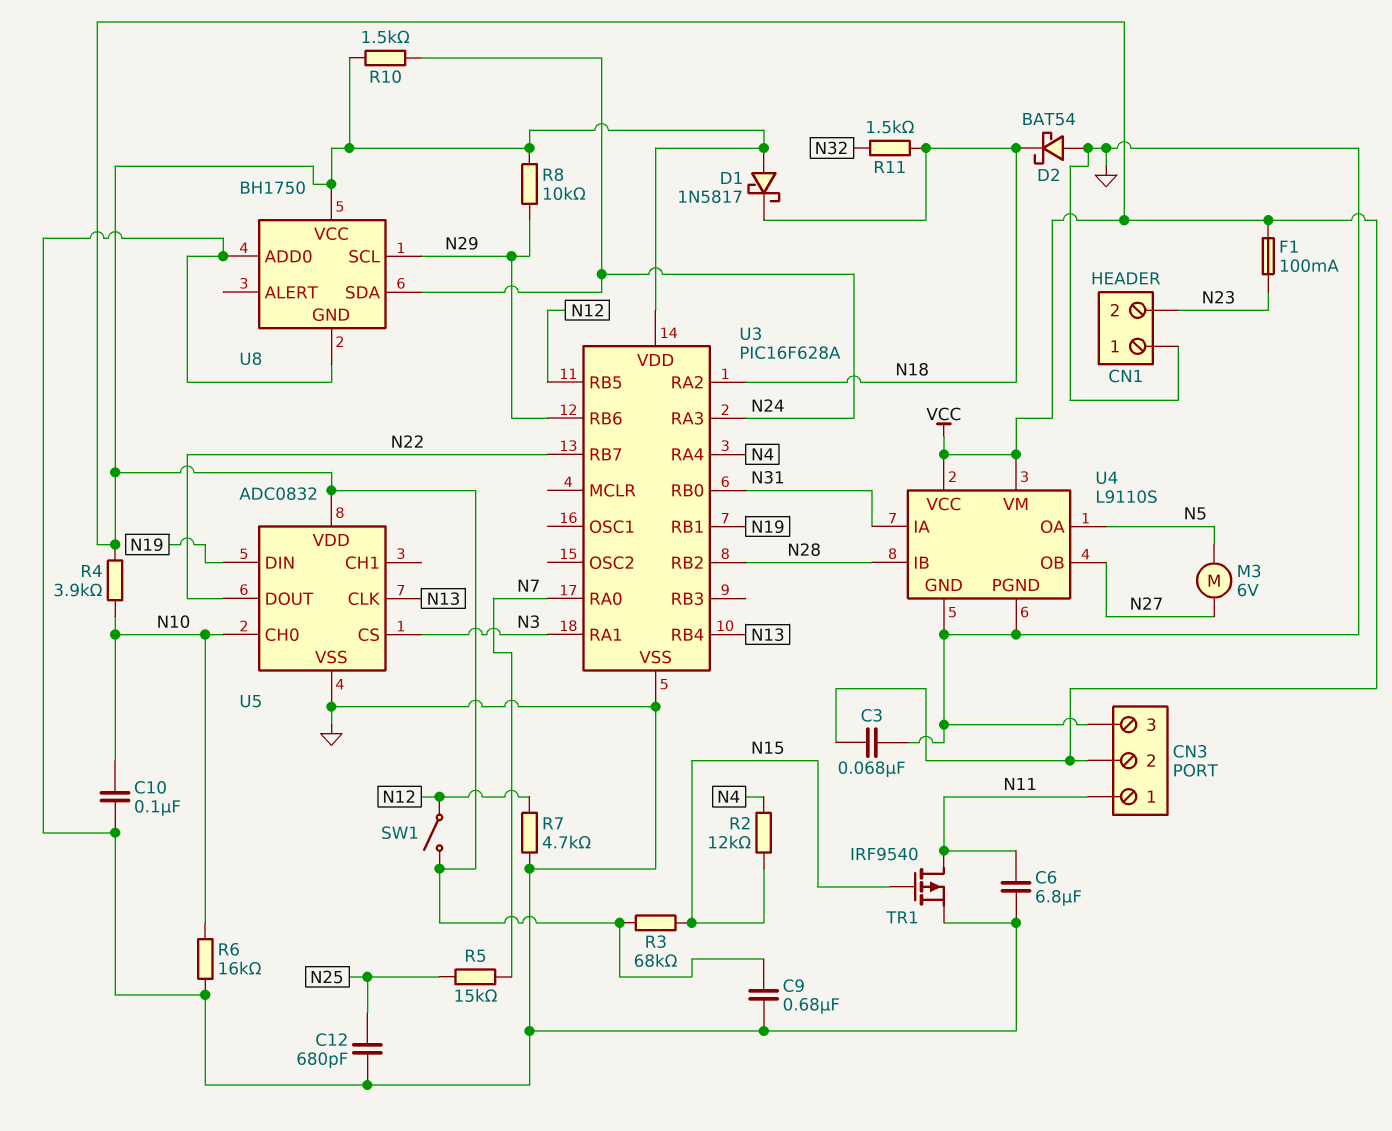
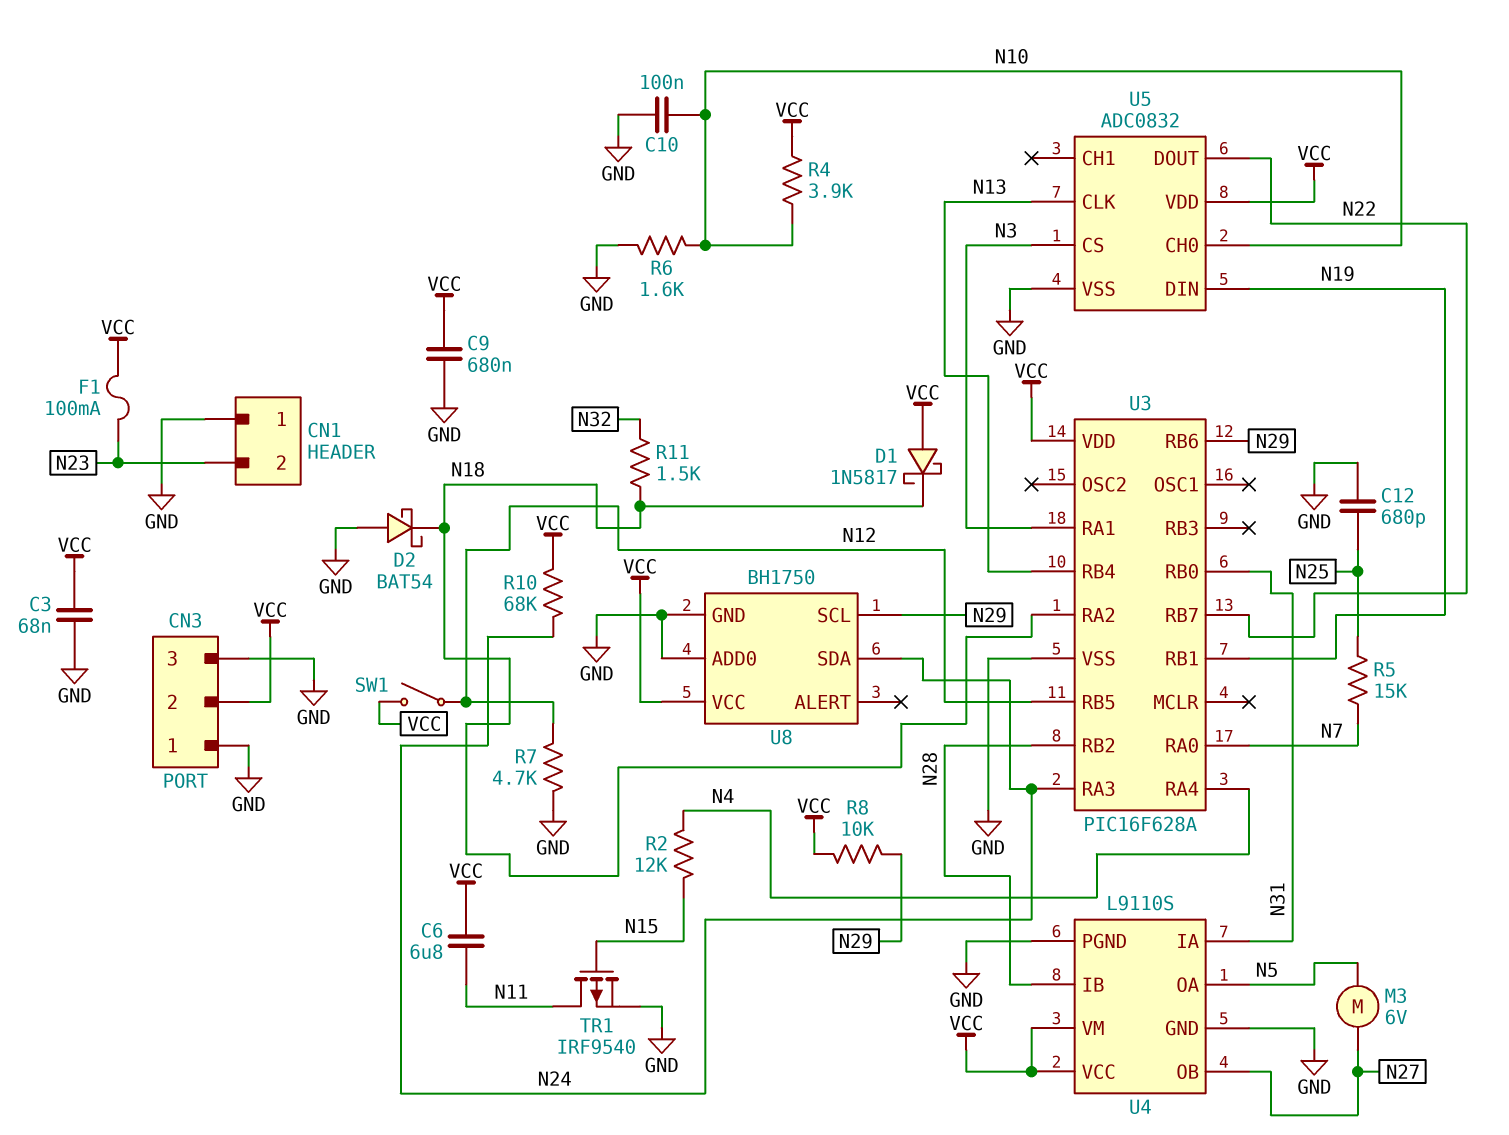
C6: 6.8uF (GND, N11) -> 6.8uF (N11, VCC)
CN3 pin 1: N11 -> GND
R3: 68k (N15, VCC) -> none
R6: 16k (GND, N10) -> 1.6k (GND, N10)
R10: 1.5k (N24, VCC) -> 68k (N24, VCC)

